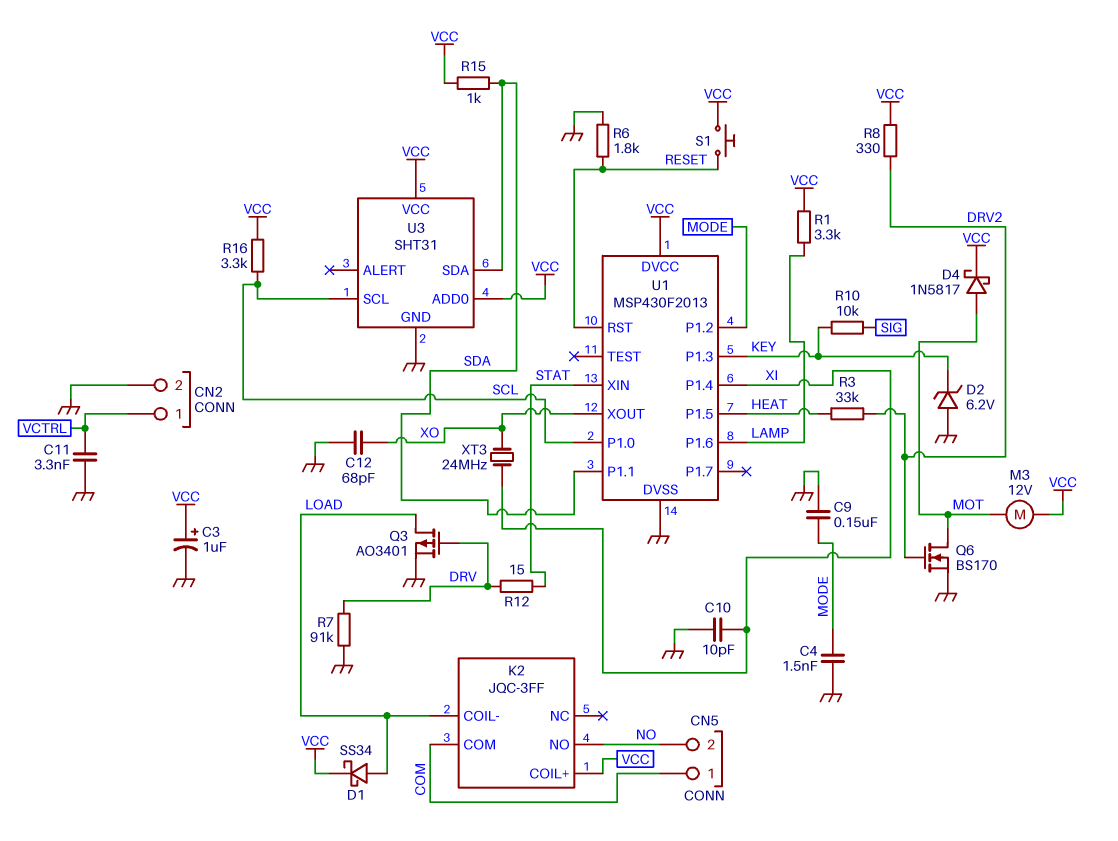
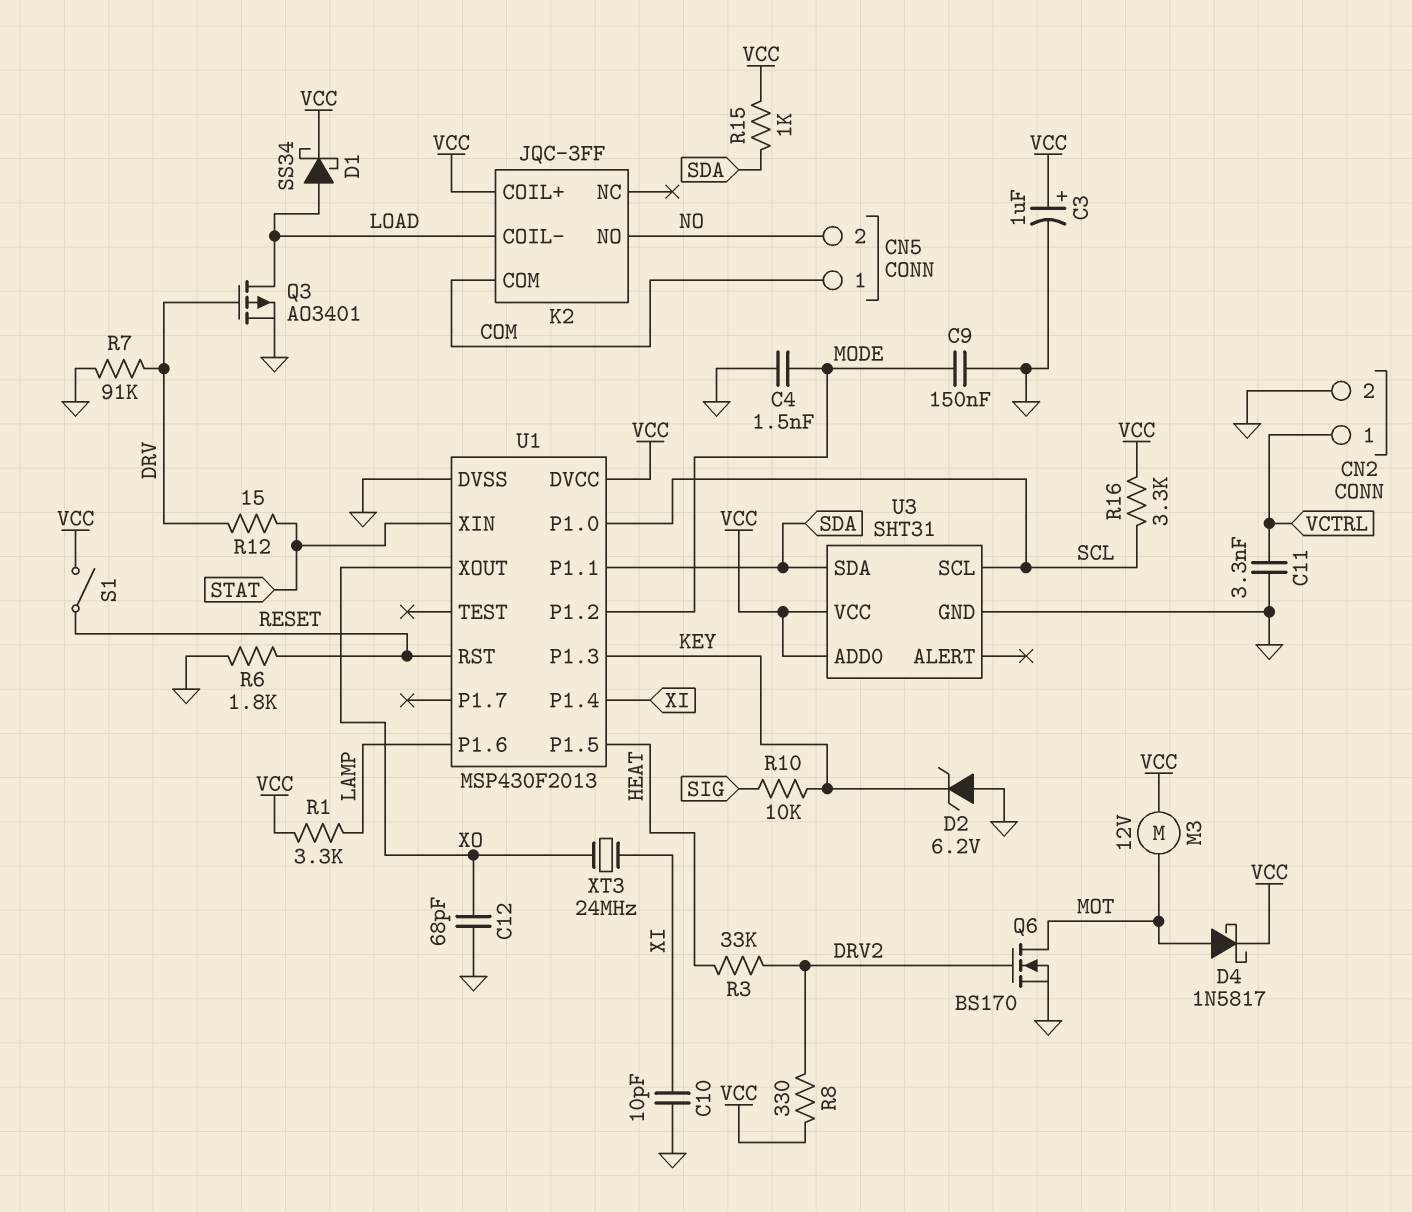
S1: button (RESET, VCC) -> switch (RESET, VCC)

